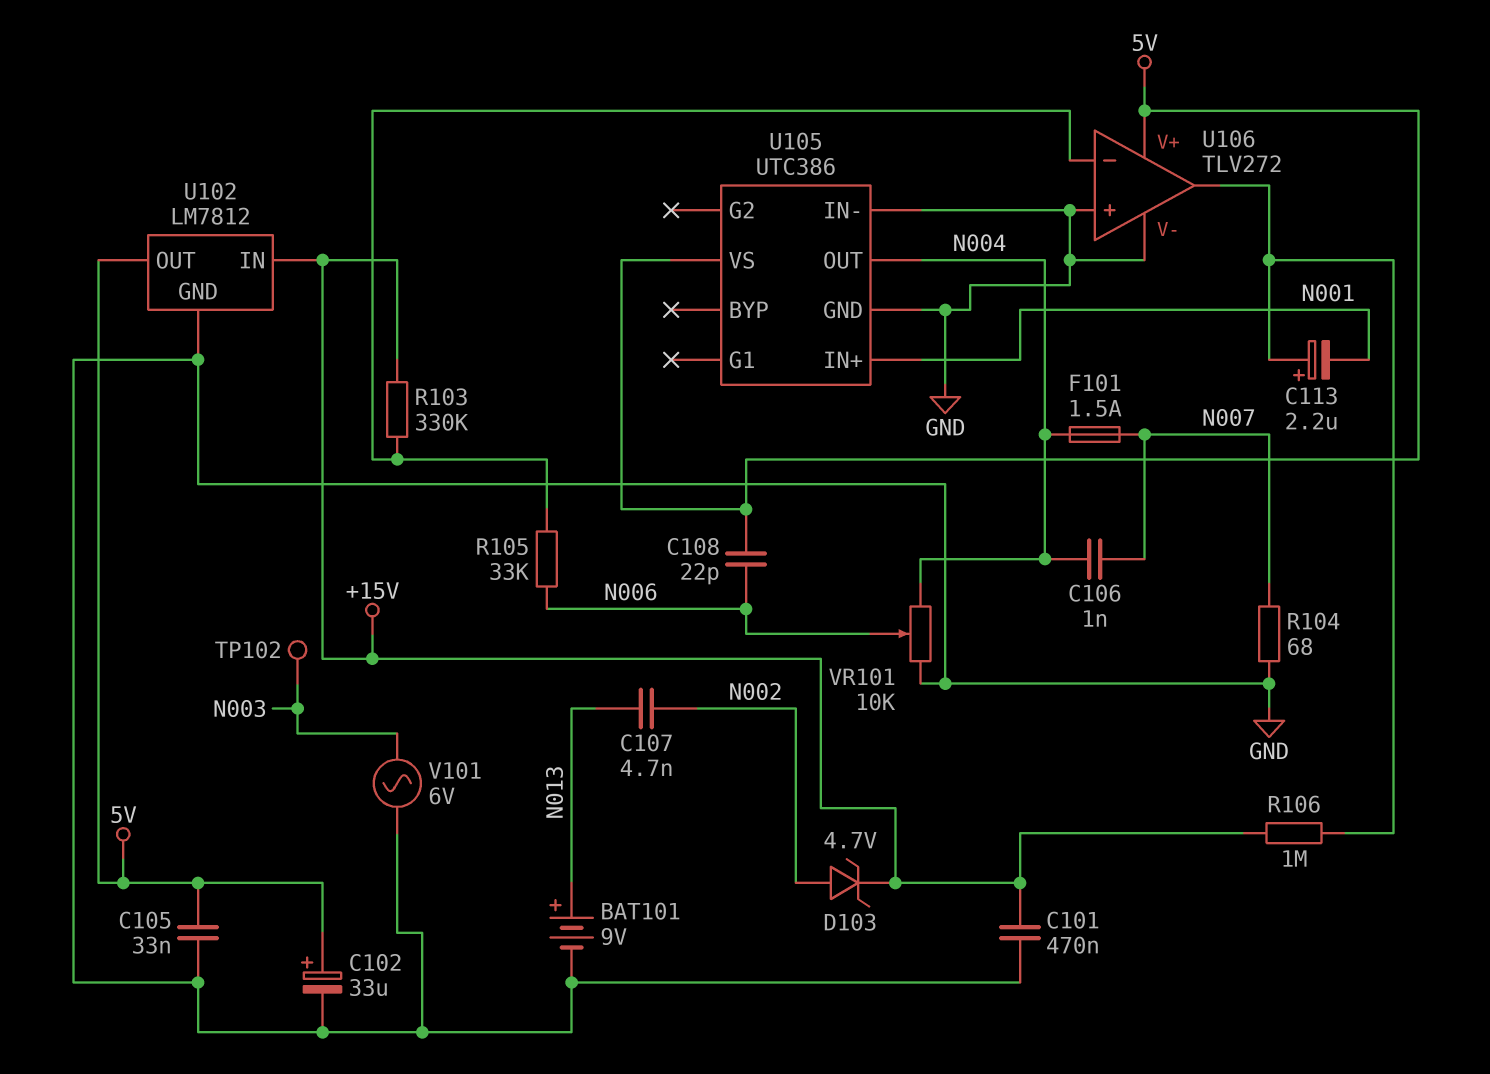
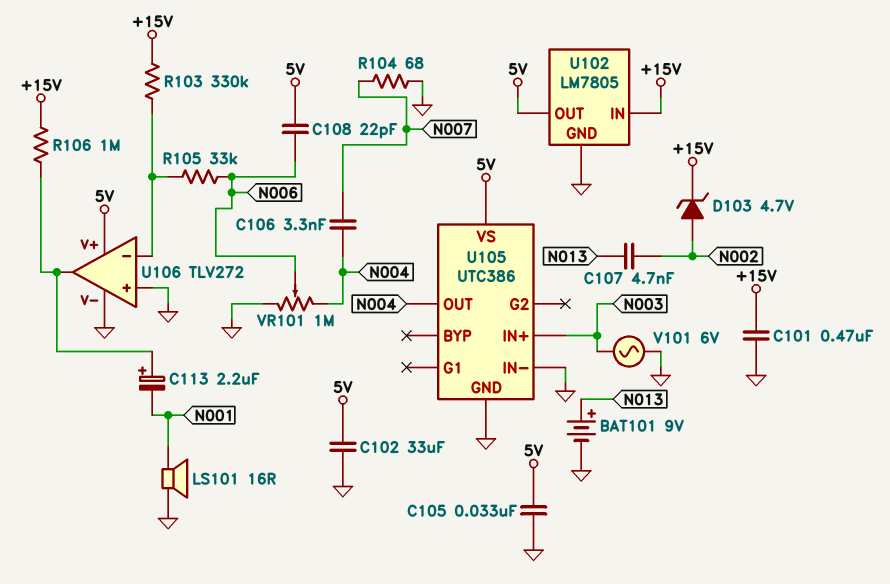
C102: 33uF (plus 5V, minus GND) -> 33uF (5V, GND)
C106: 1nF (N004, N007) -> 3.3nF (N004, N007)
F101: 1.5A (N004, N007) -> none
LS101: none -> speaker 16R (GND, N001)
TP102: test point (N003) -> none
U102: LM7812 -> LM7805
U105 pin IN+: N001 -> N003
VR101: 10k (GND, N004, wiper N006) -> 1M (GND, N004, wiper N006)

